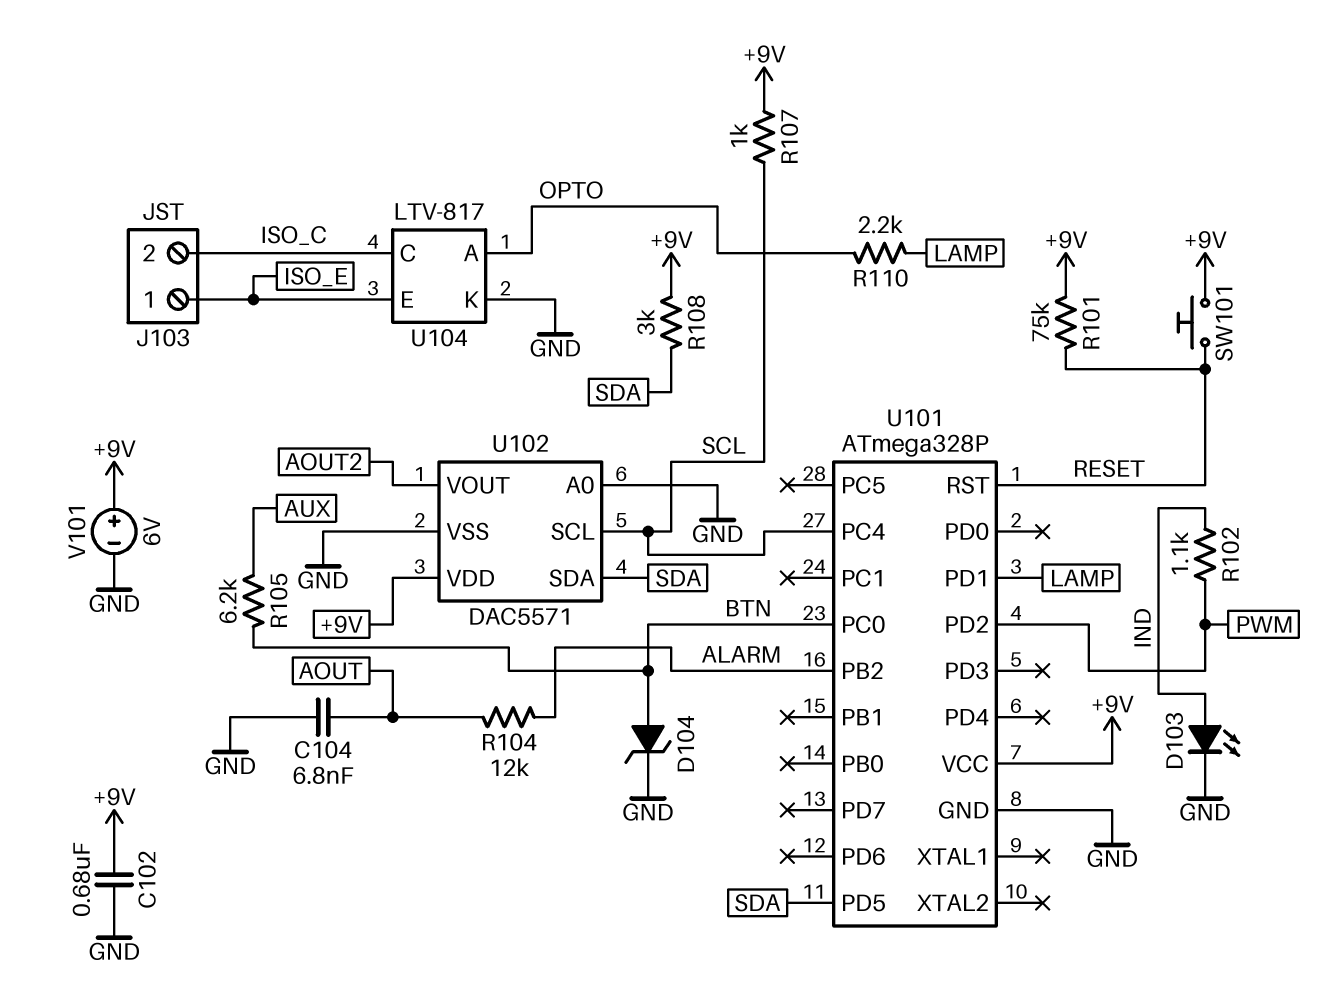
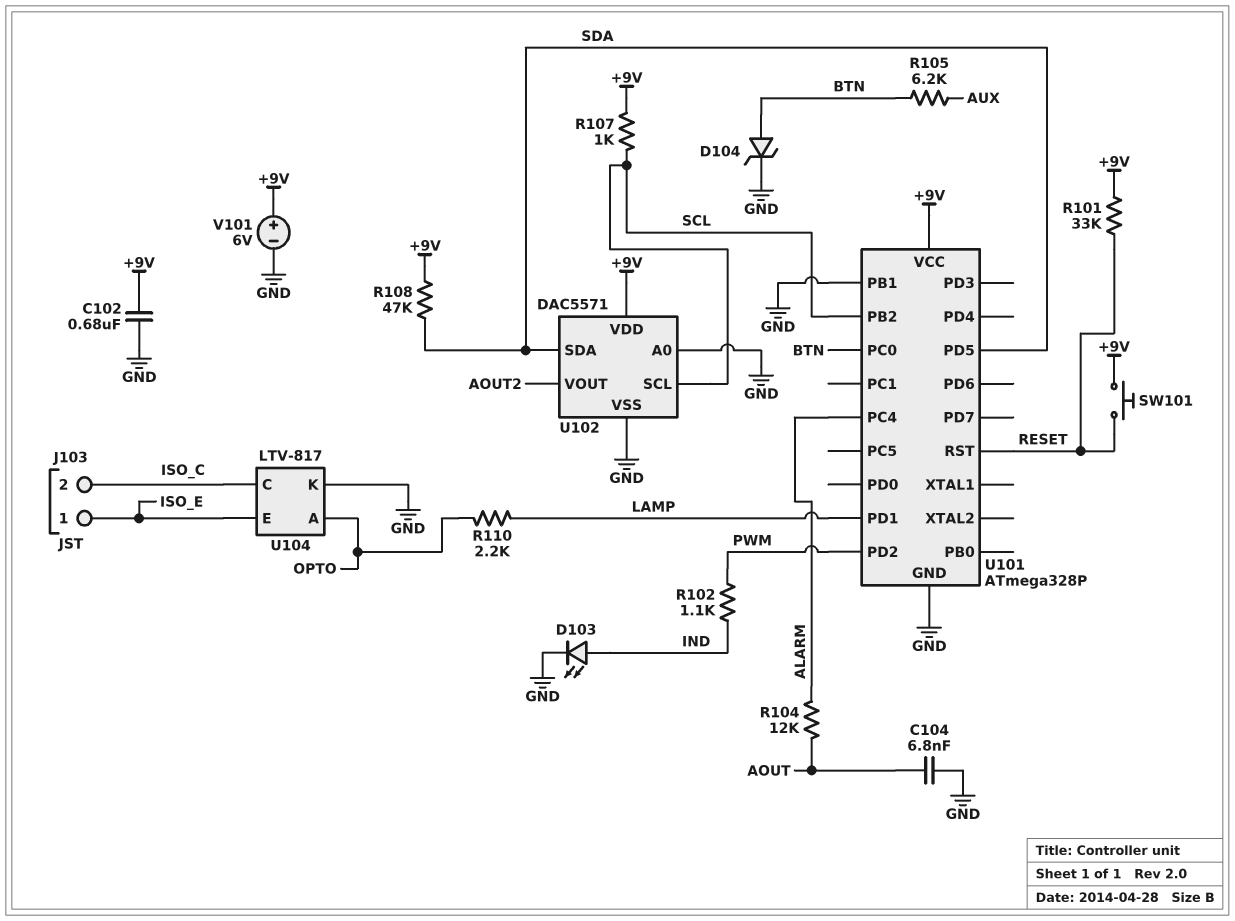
R101: 75k (+9V, RESET) -> 33k (+9V, RESET)
R108: 3k (+9V, SDA) -> 47k (+9V, SDA)
U101 pin PB1: none -> GND
U101 pin PB2: ALARM -> SCL
U101 pin PC4: SCL -> ALARM

